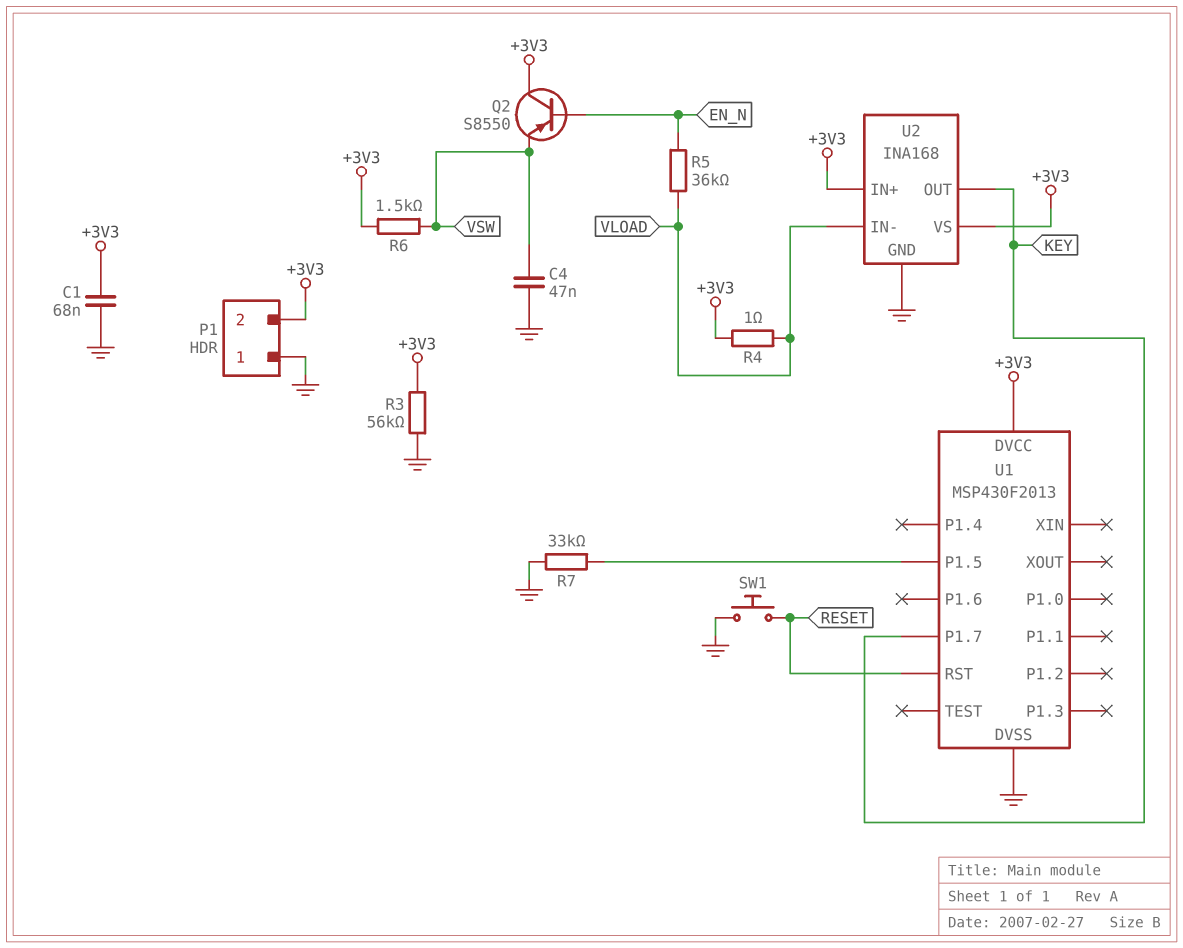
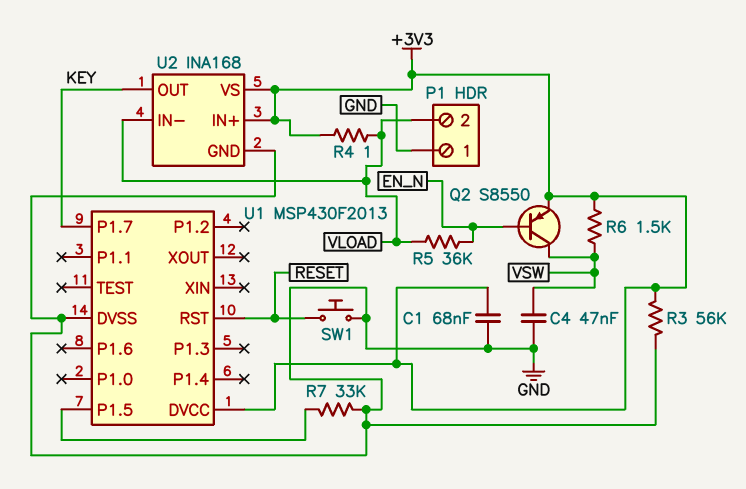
P1 pin 2: +3V3 -> VLOAD
Q2: PNP S8550 (B EN_N, C +3V3, E VSW) -> PNP S8550 (B EN_N, C VSW, E +3V3)

